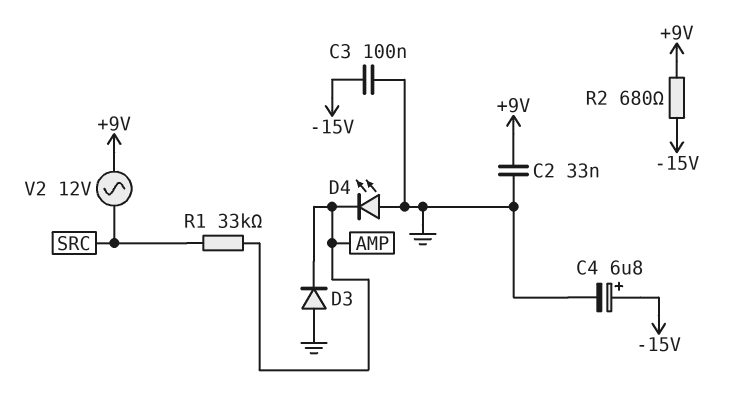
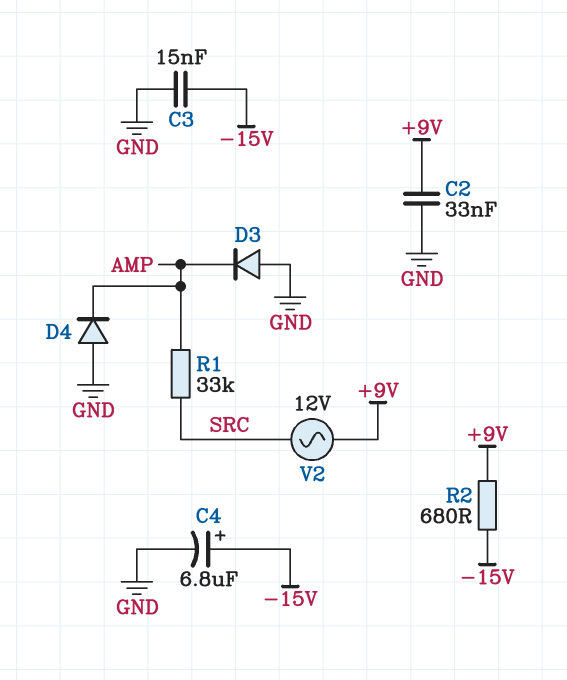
C3: 100nF (-15V, GND) -> 15nF (-15V, GND)
D4: LED (A GND, K AMP) -> diode (A GND, K AMP)

